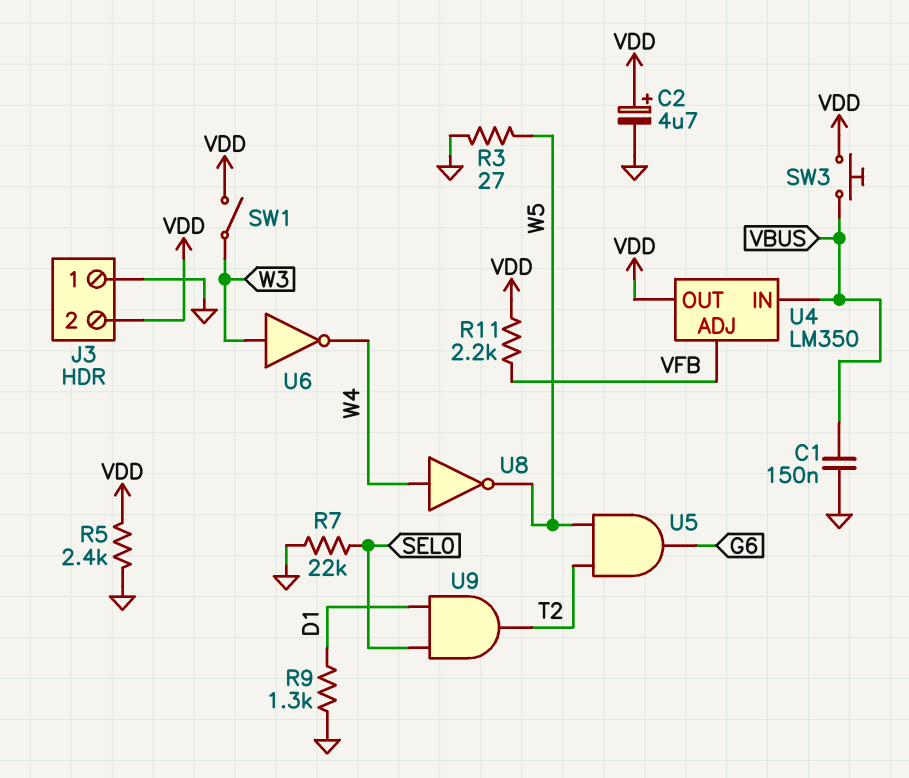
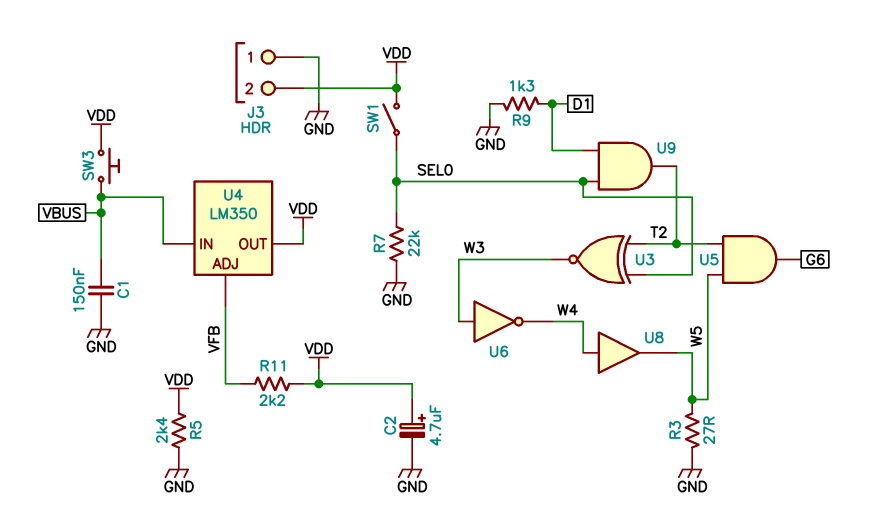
SW1: switch (VDD, W3) -> switch (SEL0, VDD)
U3: none -> XNOR (in SEL0, in T2, out W3)
U8: NOT (in W4, out W5) -> buffer (in W4, out W5)

